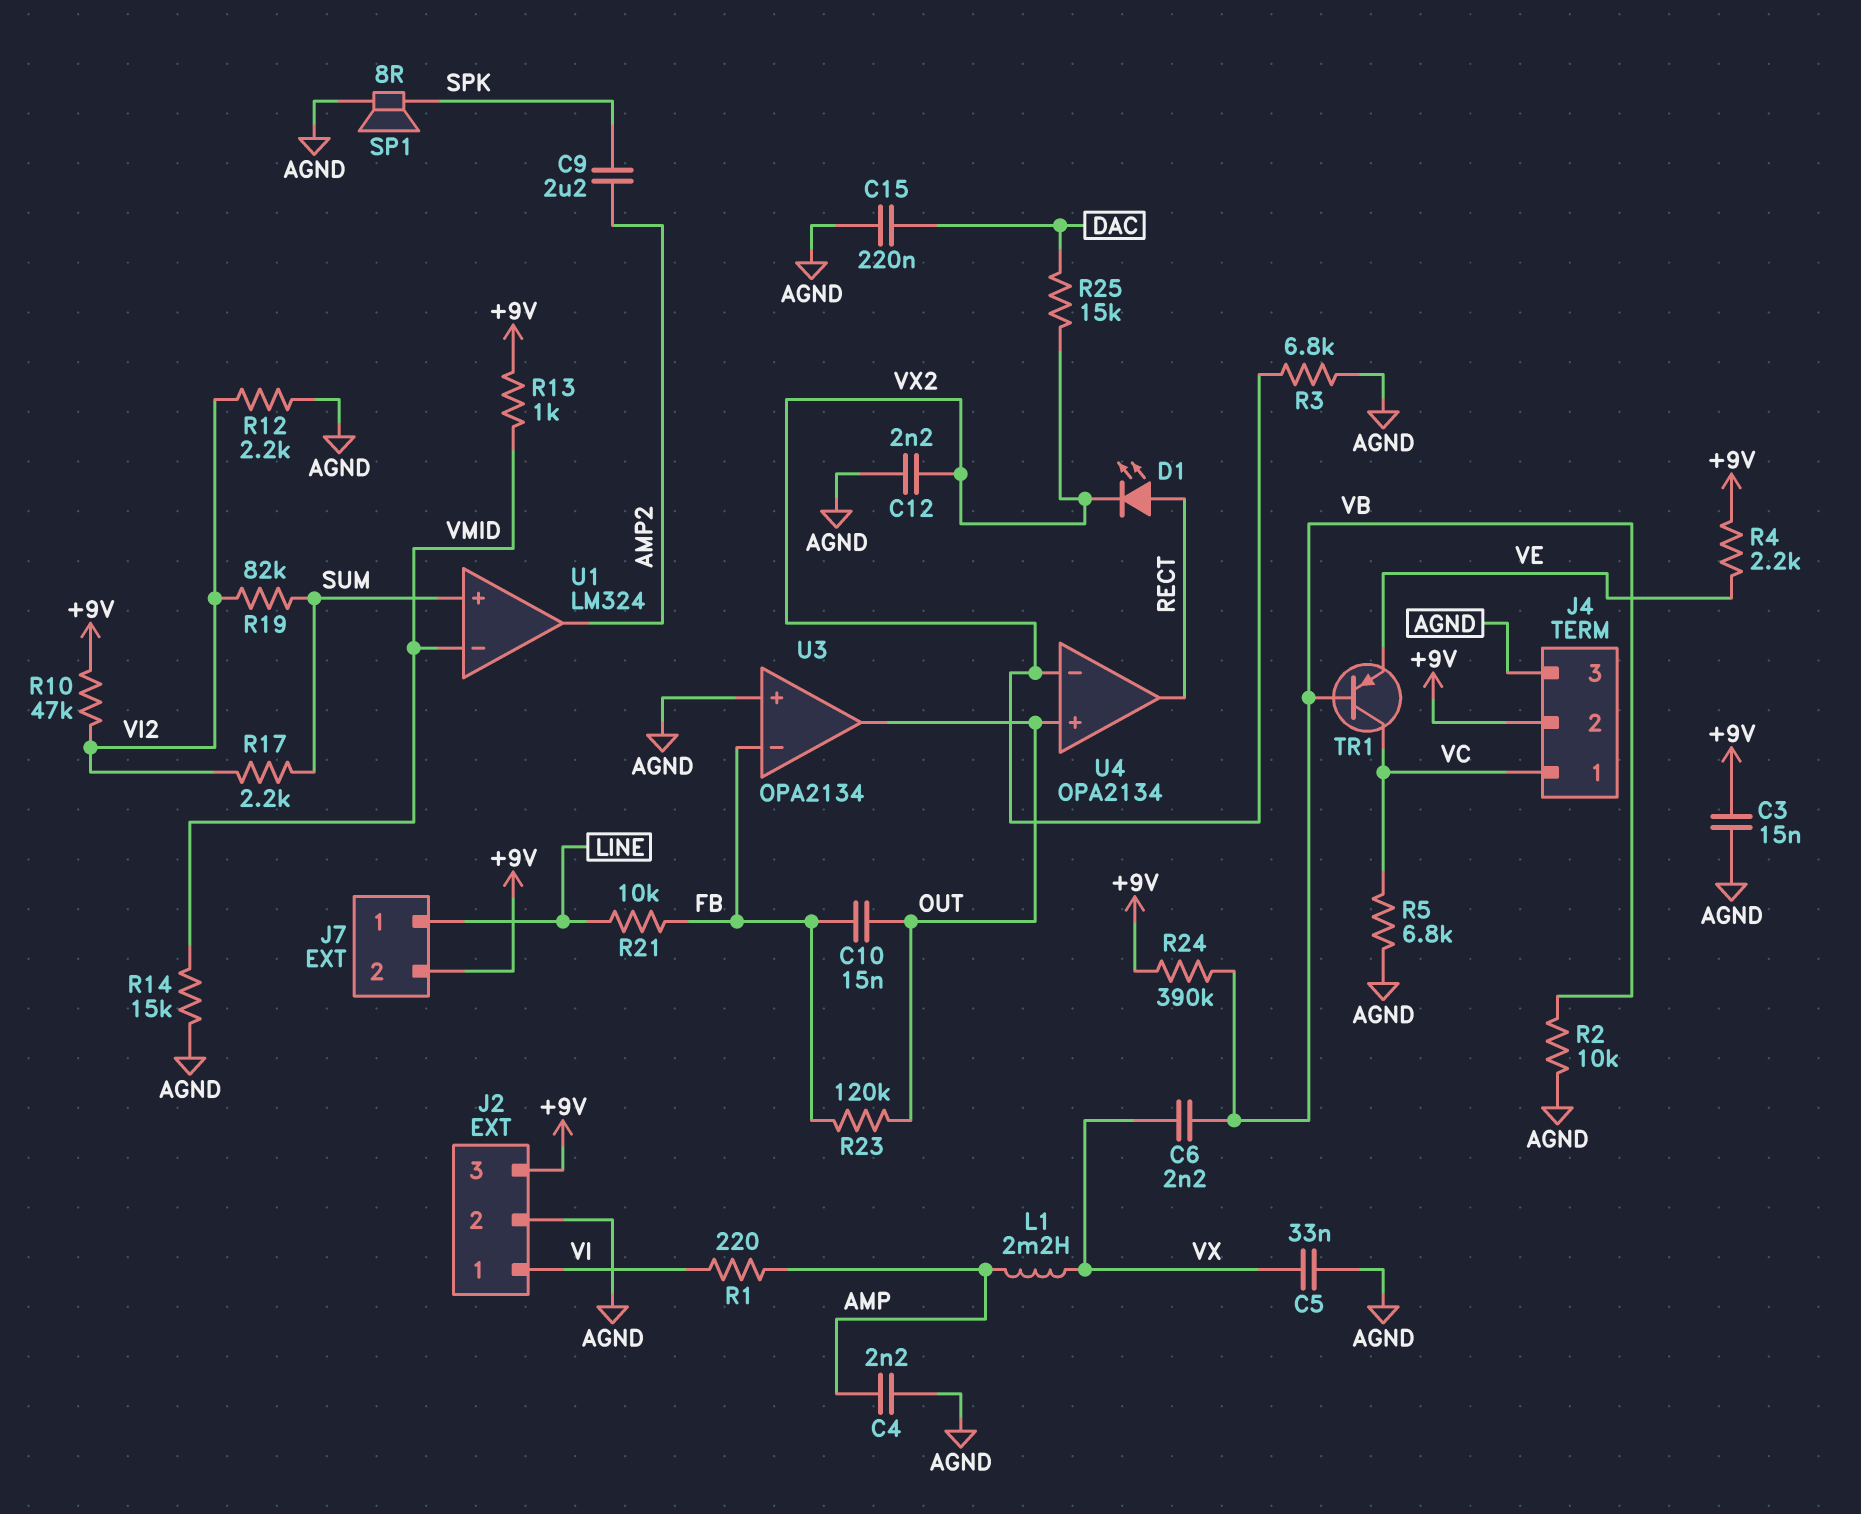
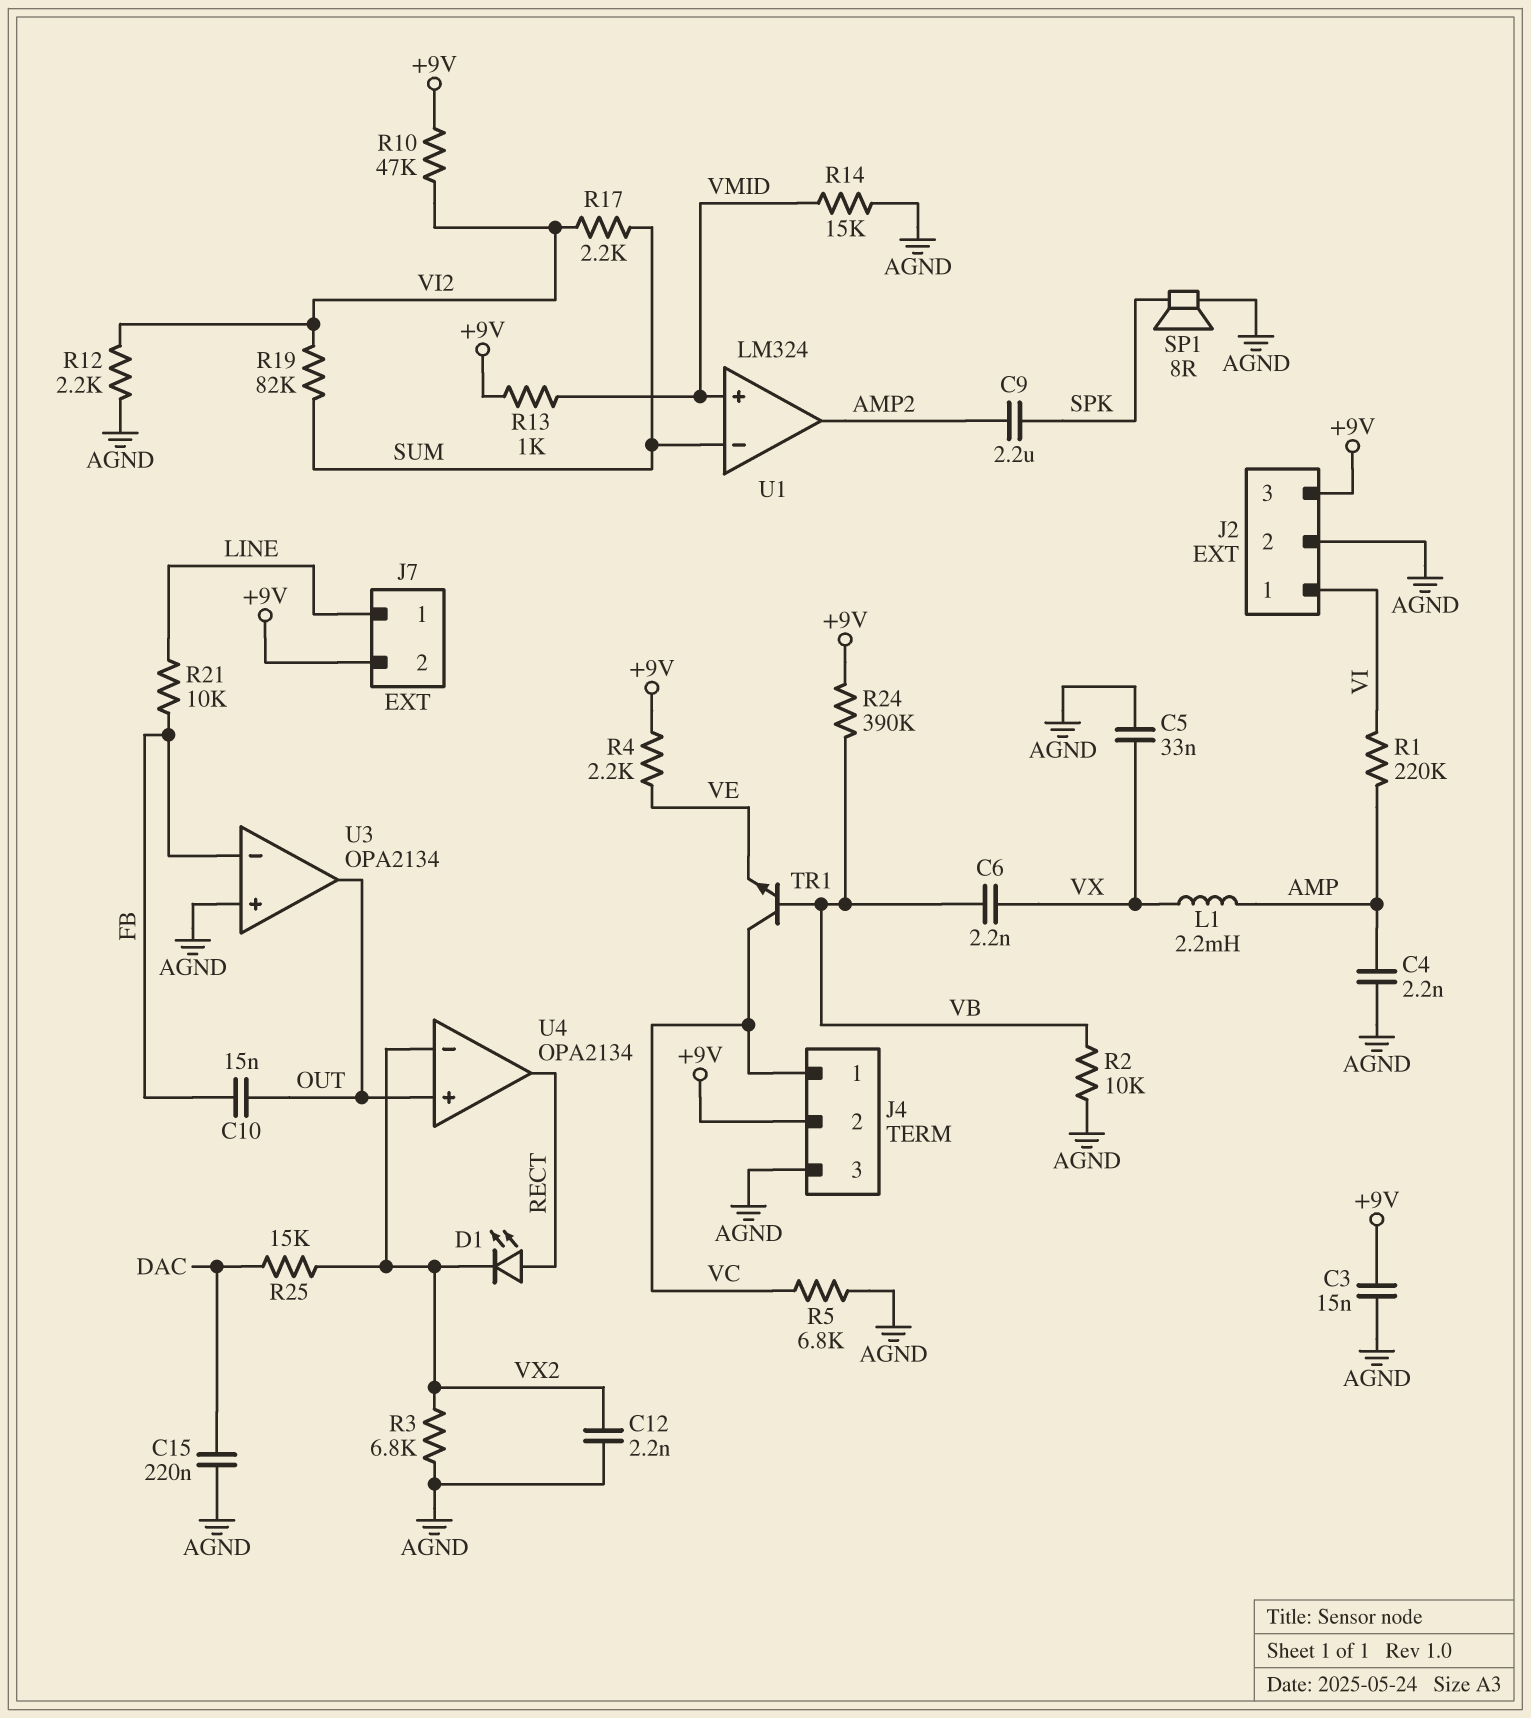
R1: 220 (AMP, VI) -> 220k (AMP, VI)
R23: 120k (FB, OUT) -> none
TR1: PNP (B VB, C VC, E VE) -> NPN (B VB, C VC, E VE)
U1 pin in+: SUM -> VMID
U1 pin in-: VMID -> SUM

